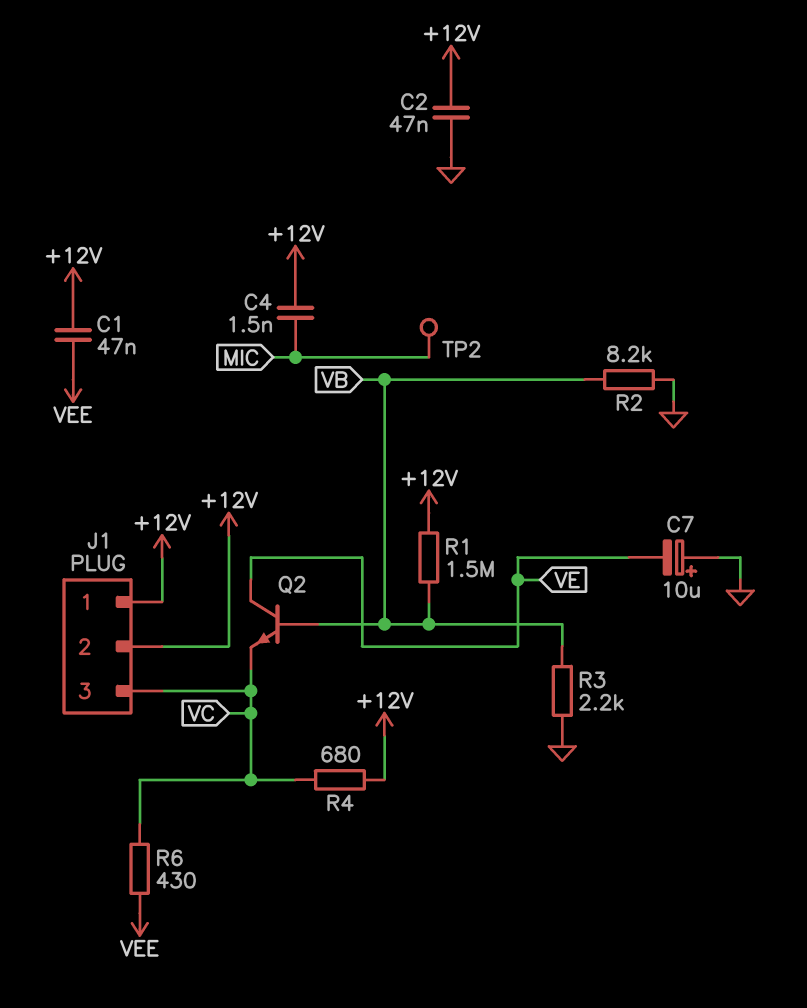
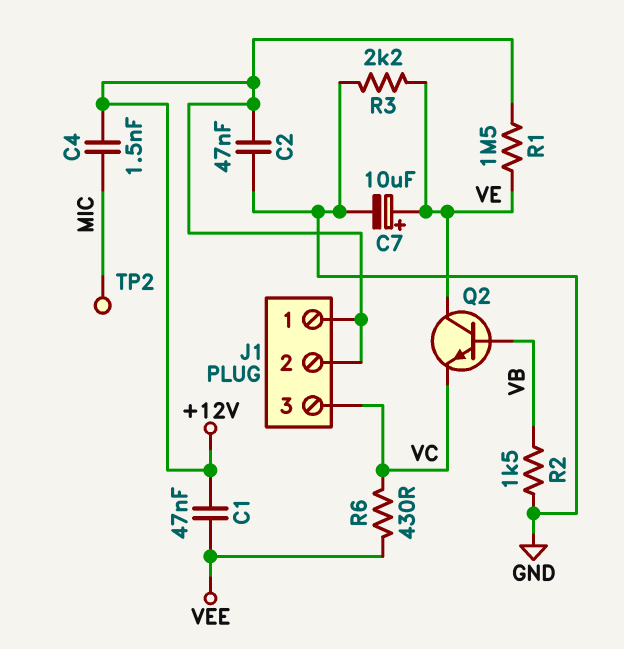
C7: 10uF (plus GND, minus VE) -> 10uF (plus VE, minus GND)
R1: 1.5M (+12V, VB) -> 1.5M (+12V, VE)
R2: 8.2k (GND, VB) -> 1.5k (GND, VB)
R3: 2.2k (GND, VB) -> 2.2k (GND, VE)
R4: 680 (+12V, VC) -> none

